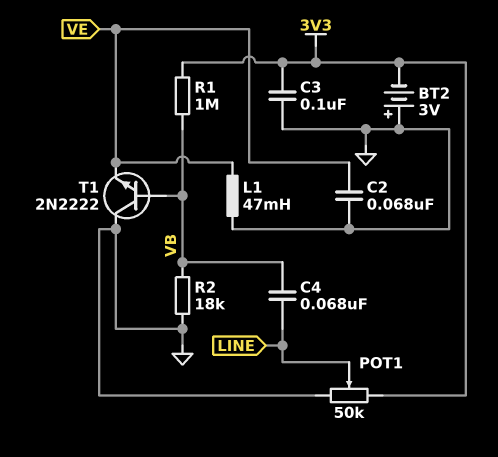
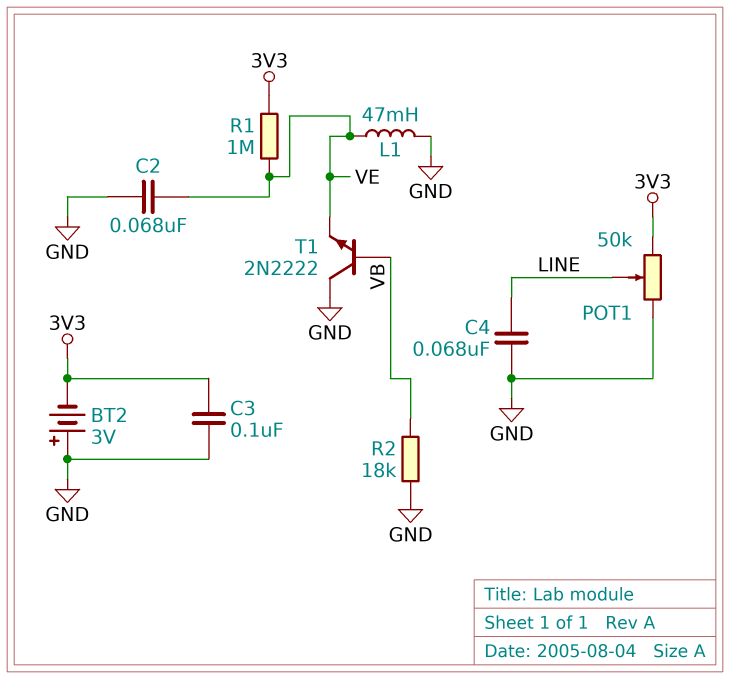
C4: 68nF (LINE, VB) -> 68nF (GND, LINE)
R1: 1M (3V3, VB) -> 1M (3V3, VE)

